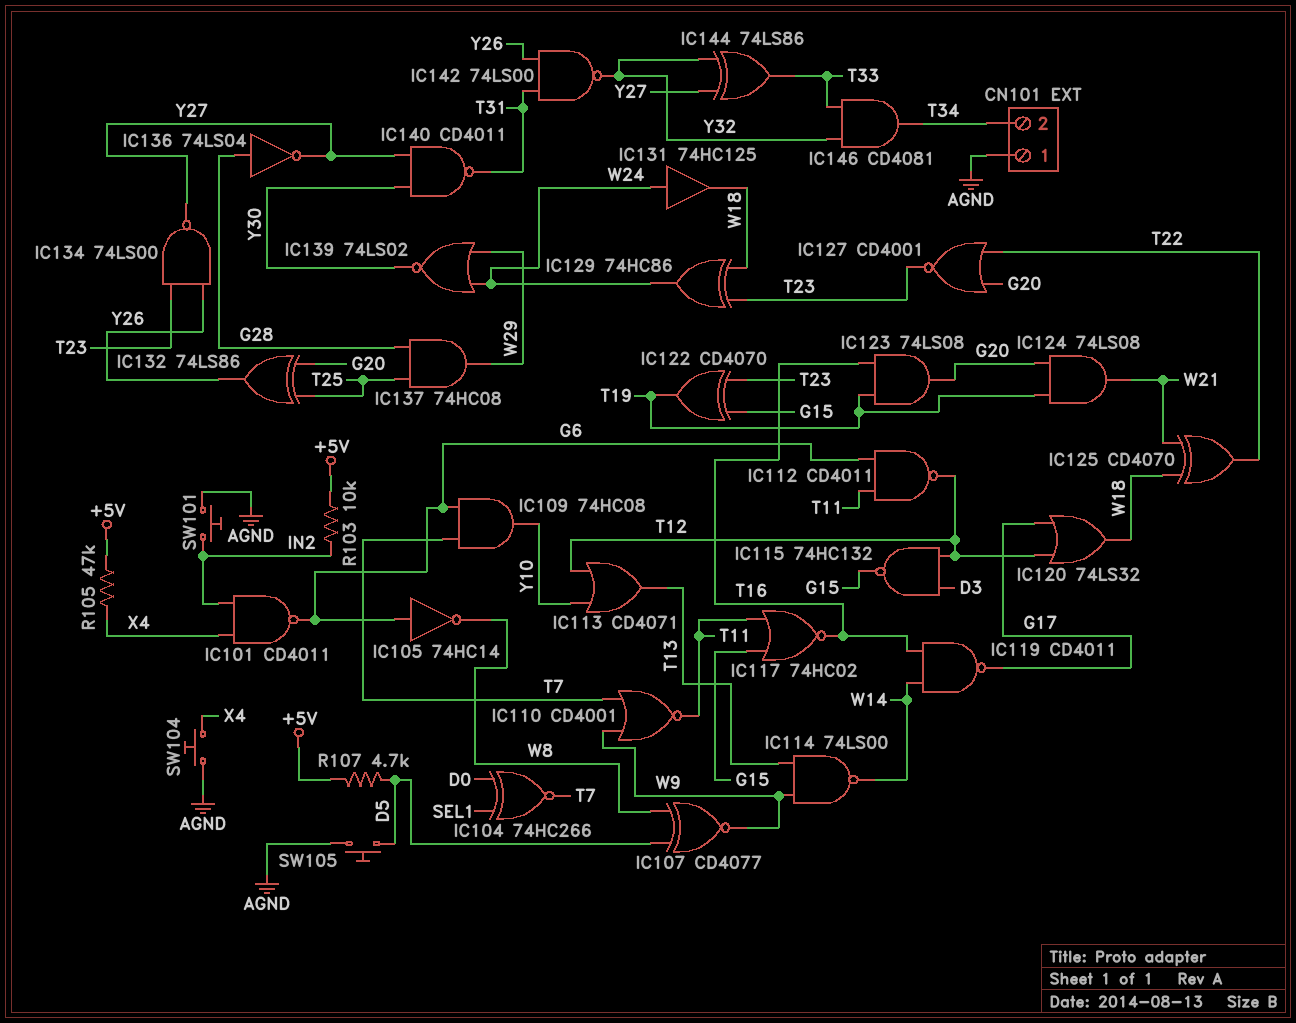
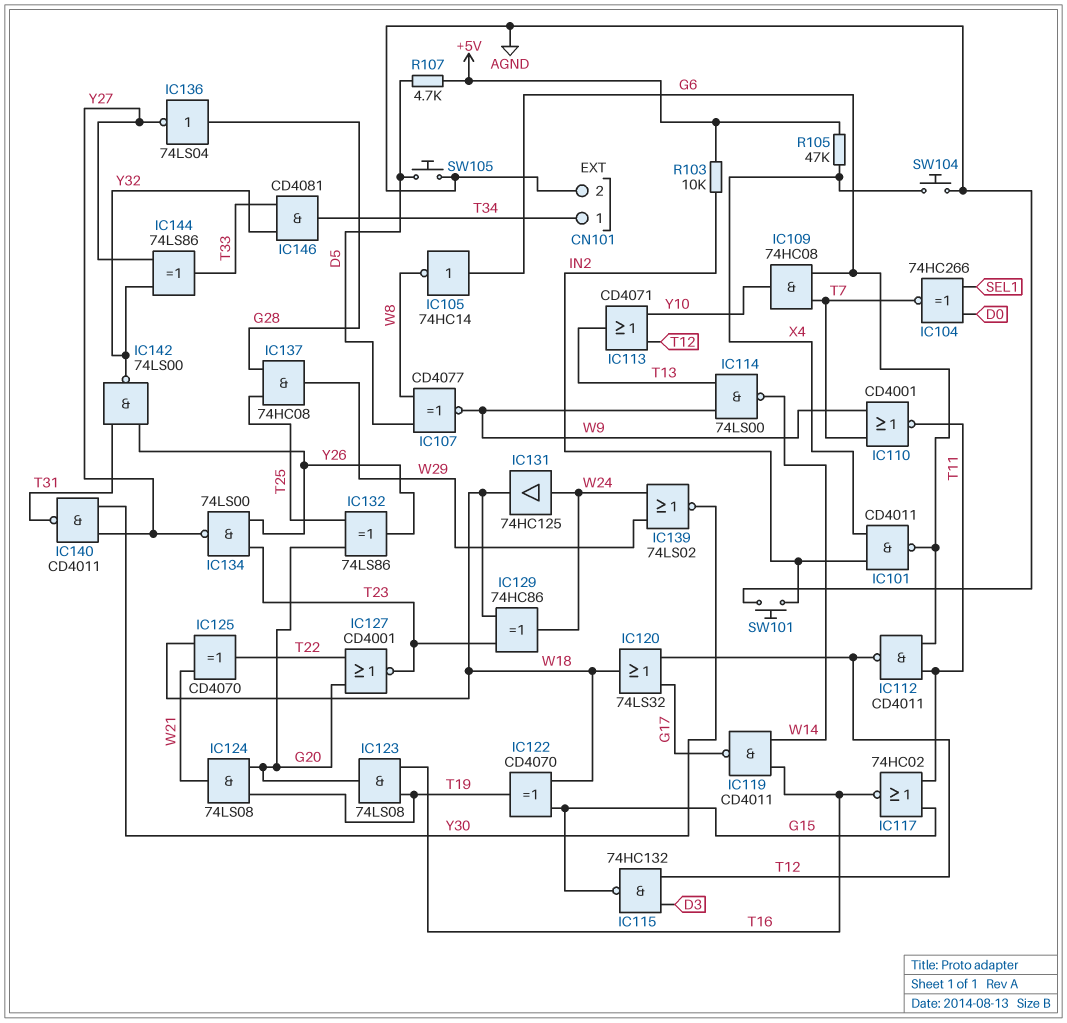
CN101 pin 1: AGND -> T34
CN101 pin 2: T34 -> AGND
IC122: XOR CD4070 (in G15, in T23, out T19) -> XOR CD4070 (in G15, in W18, out T19)

